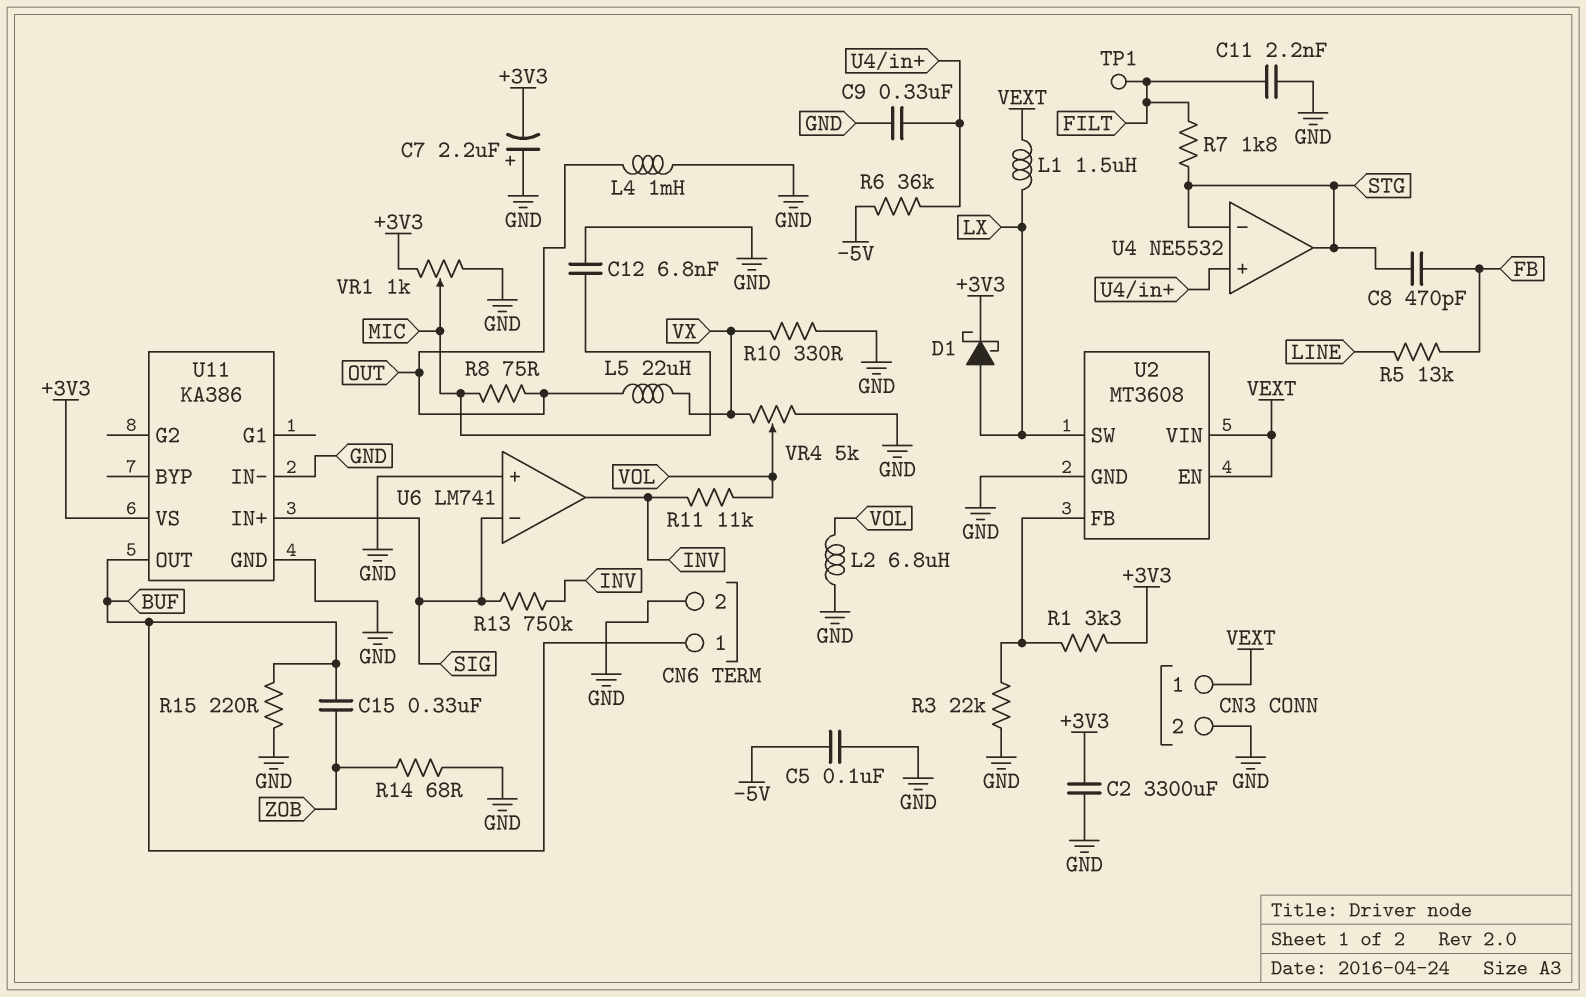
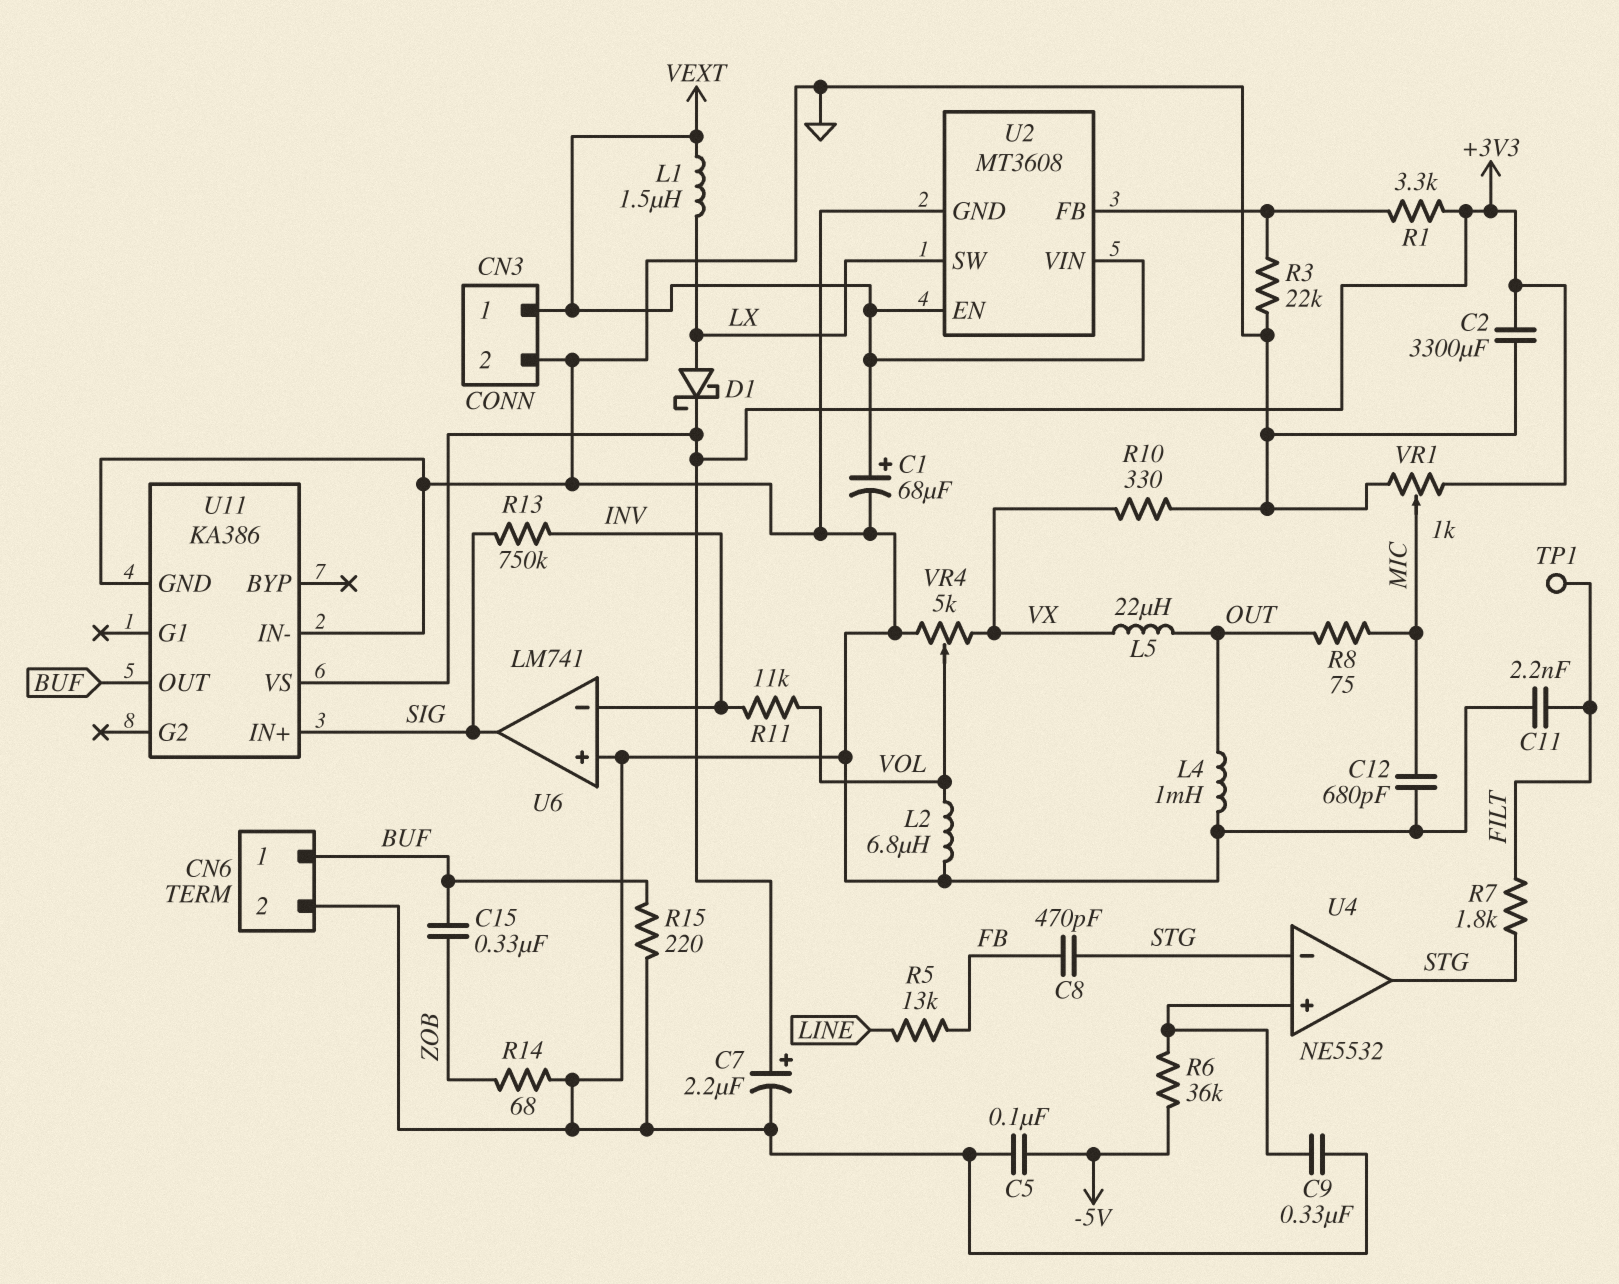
C1: none -> 68uF (plus VEXT, minus GND)
C7: 2.2uF (plus GND, minus +3V3) -> 2.2uF (plus +3V3, minus GND)
C12: 6.8nF (GND, MIC) -> 680pF (GND, MIC)
U6 pin in-: SIG -> INV
U6 pin out: INV -> SIG

